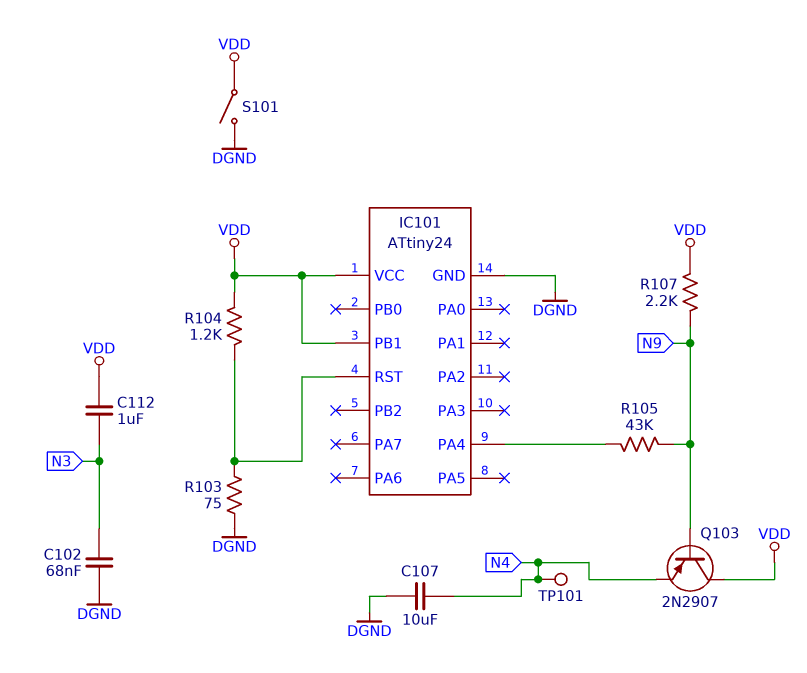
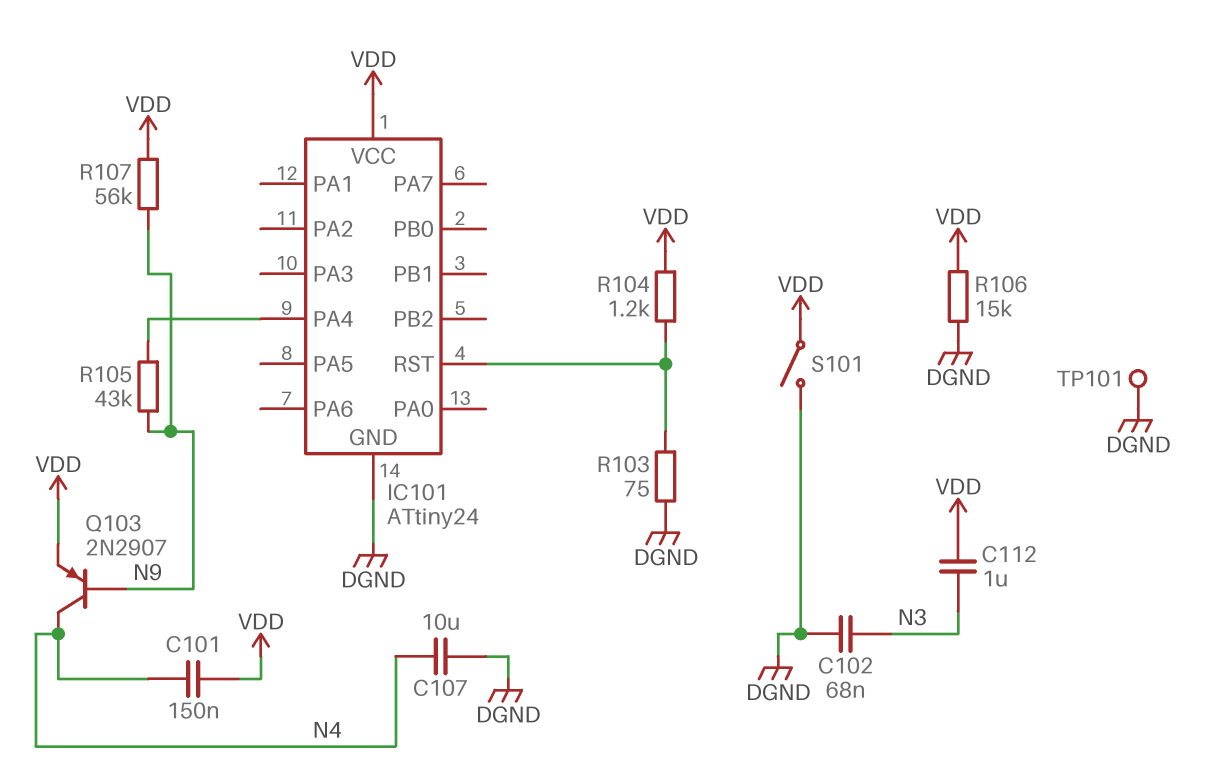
C101: none -> 150nF (N4, VDD)
IC101 pin PB1: VDD -> none
Q103: PNP 2N2907 (B N9, C VDD, E N4) -> PNP 2N2907 (B N9, C N4, E VDD)
R106: none -> 15k (DGND, VDD)
R107: 2.2k (N9, VDD) -> 56k (N9, VDD)
TP101: test point (N4) -> test point (DGND)

